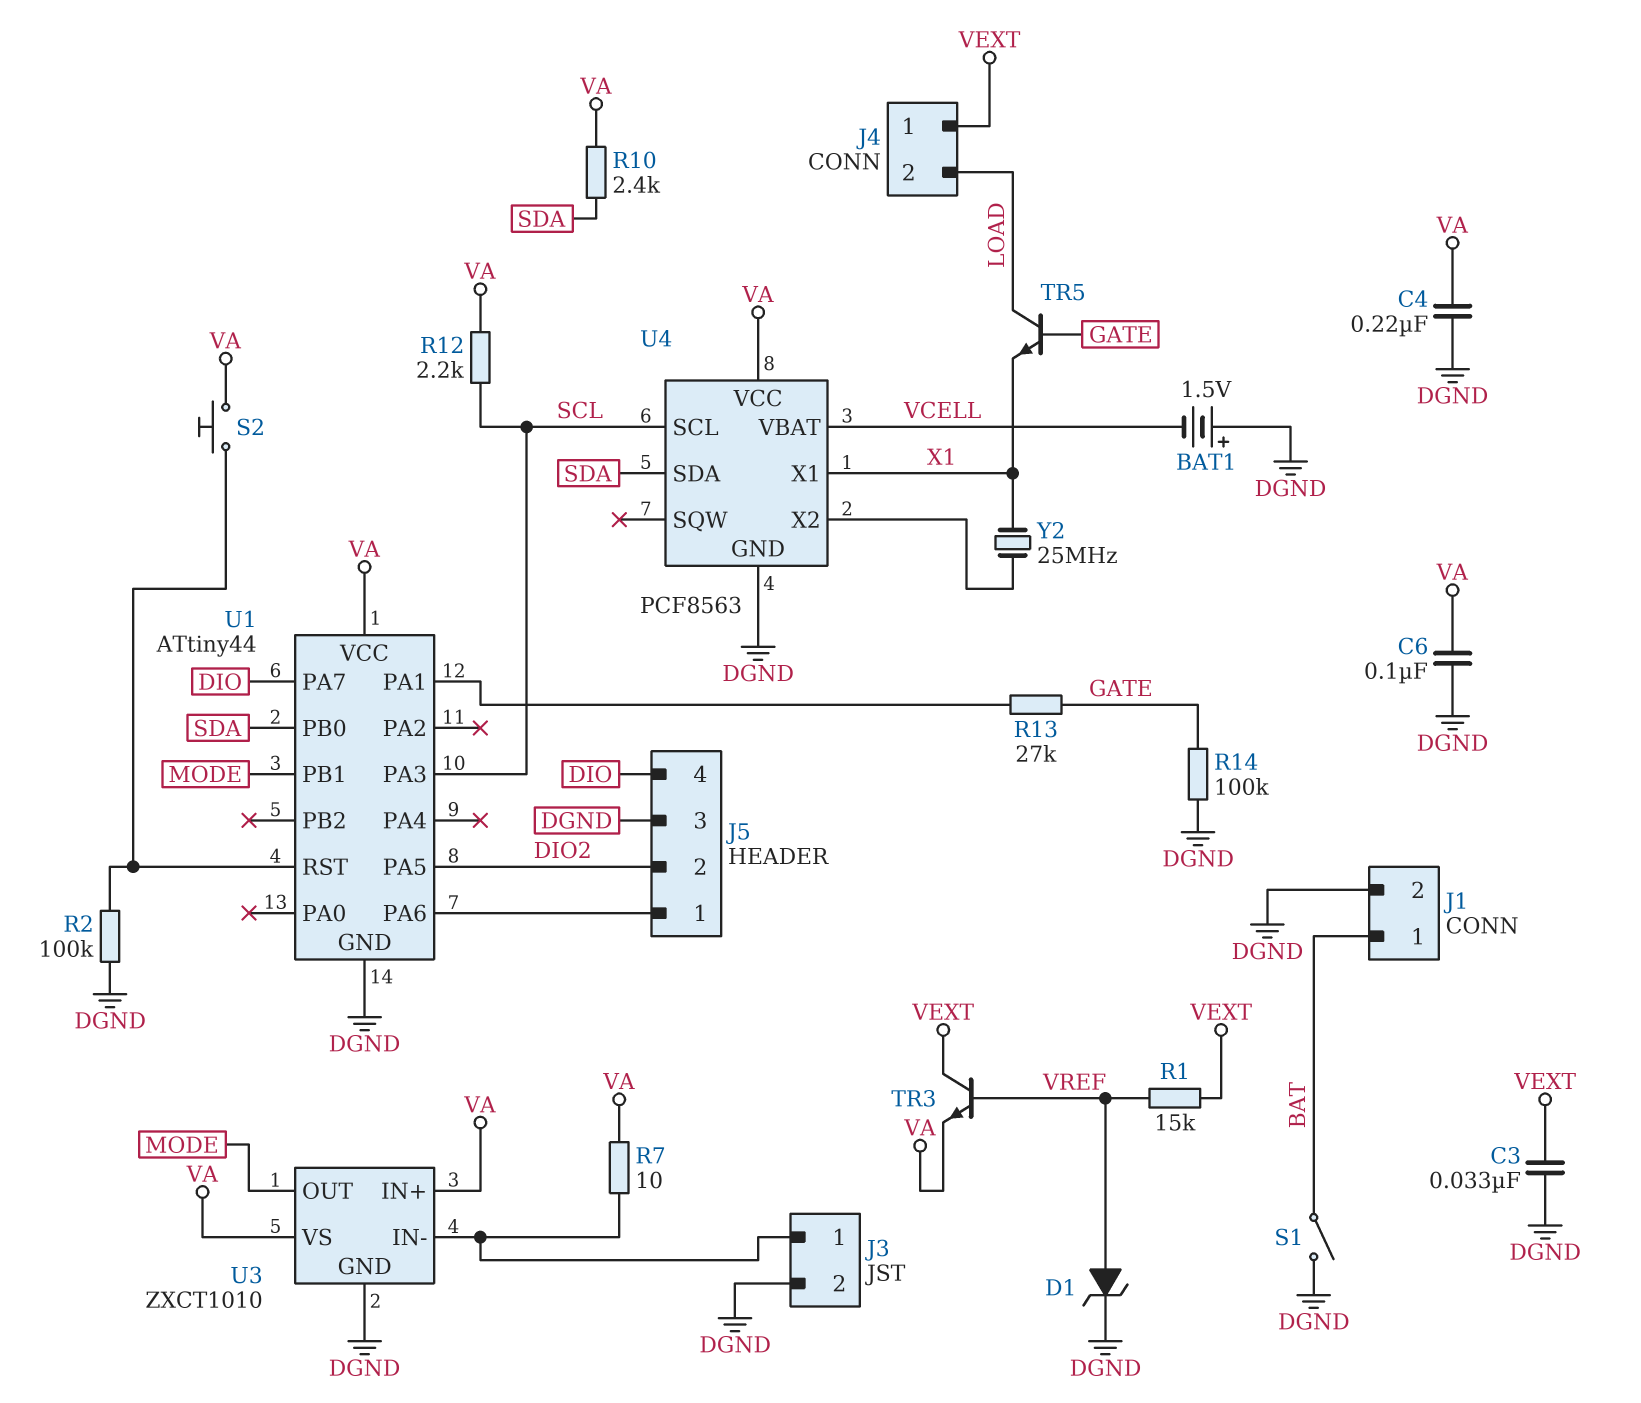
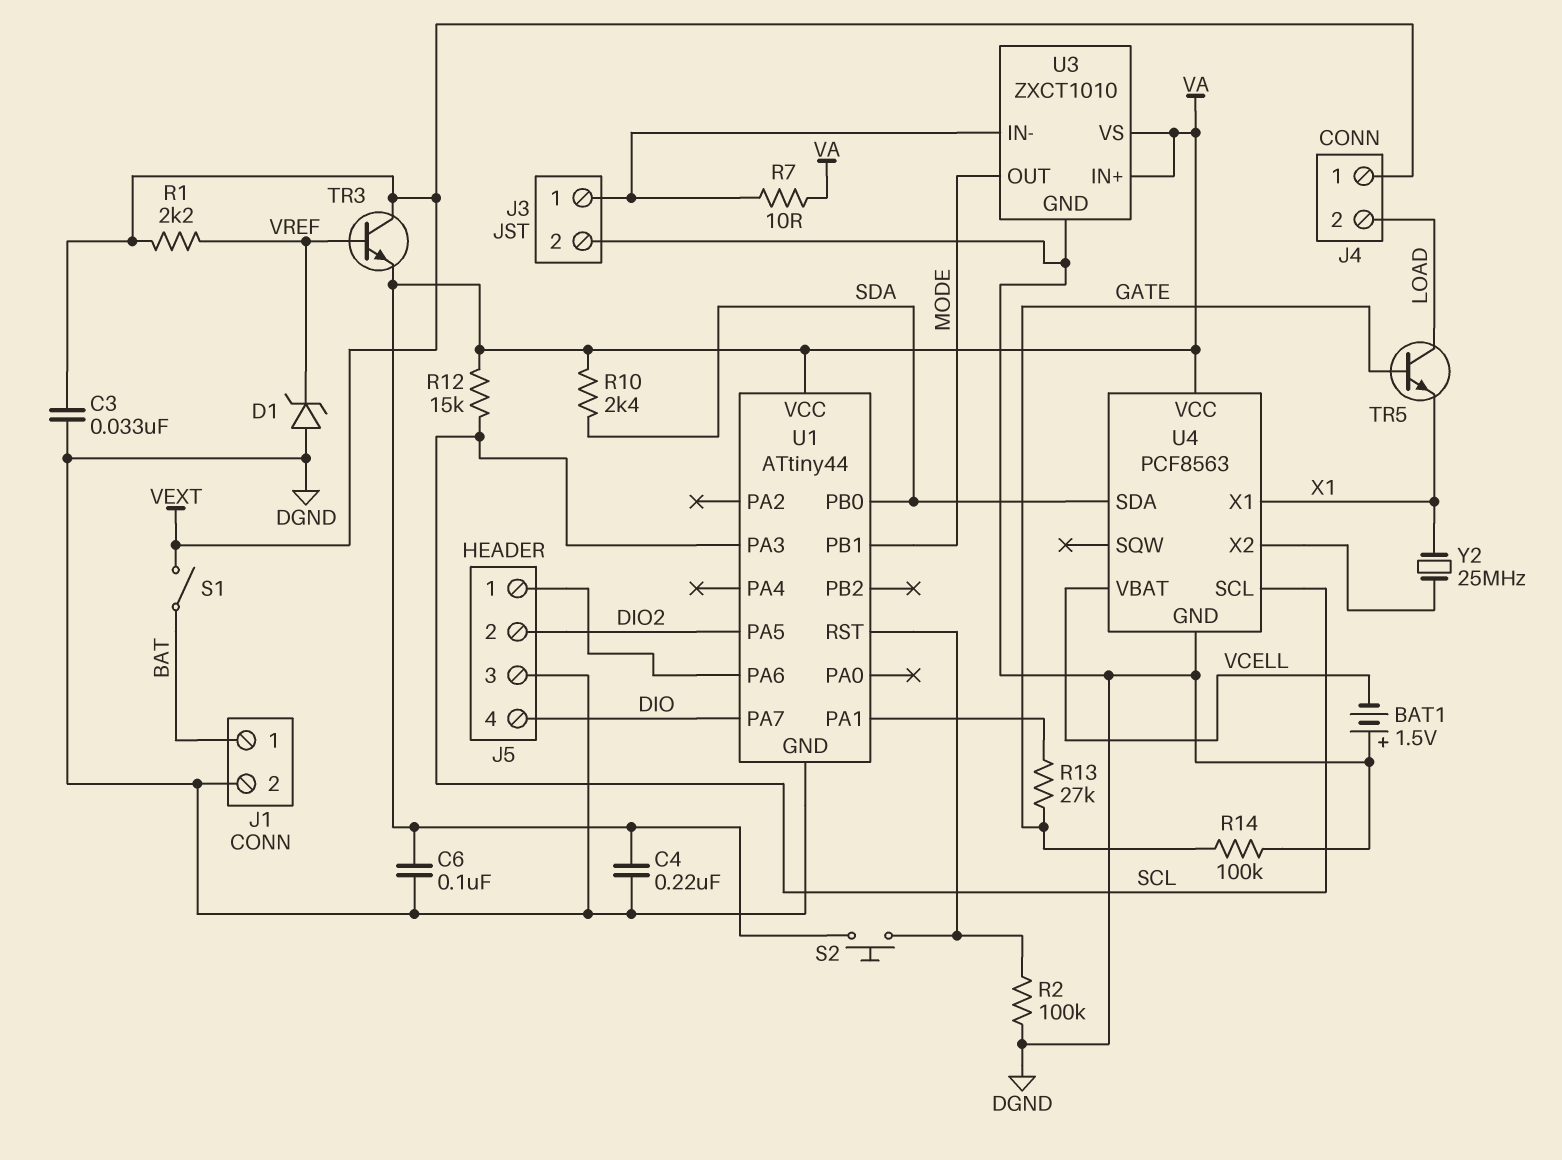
D1: zener (A VREF, K DGND) -> zener (A DGND, K VREF)
R1: 15k (VEXT, VREF) -> 2.2k (VEXT, VREF)
R12: 2.2k (SCL, VA) -> 15k (SCL, VA)
S1: switch (BAT, DGND) -> switch (BAT, VEXT)

